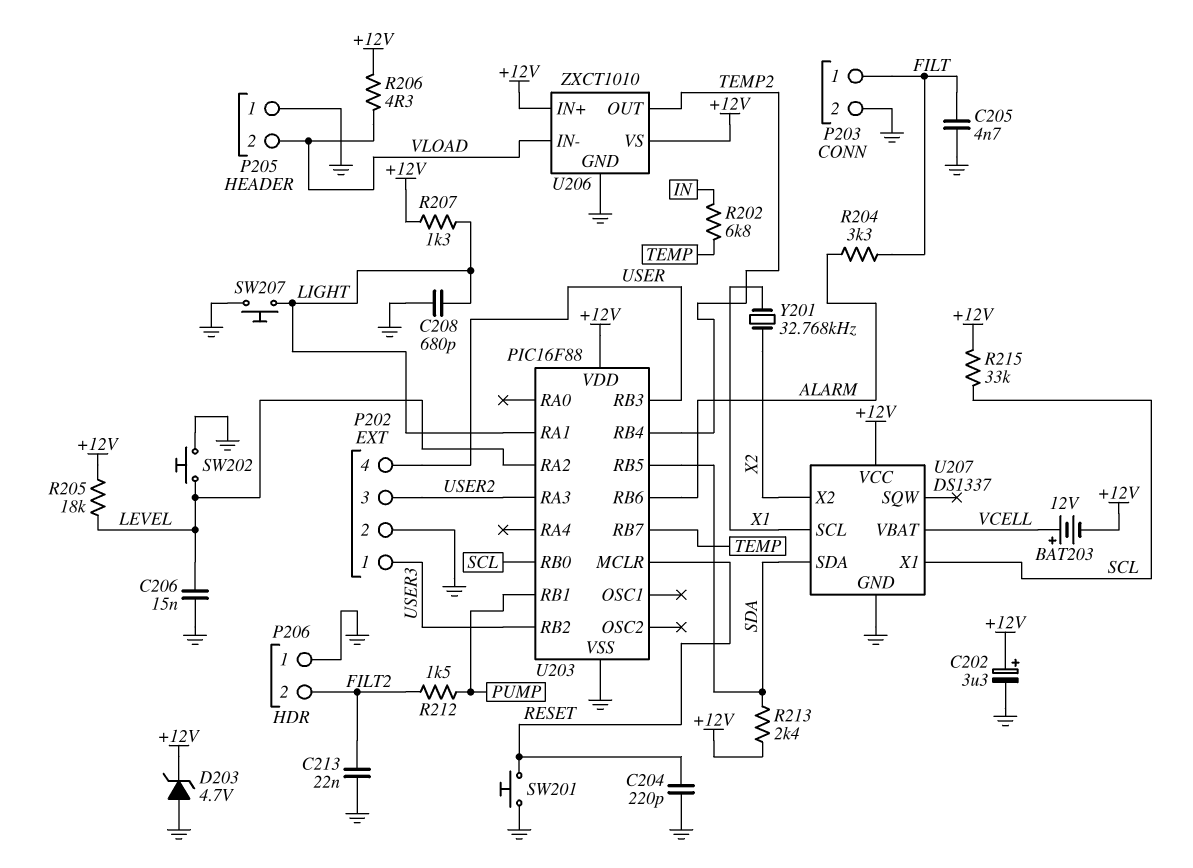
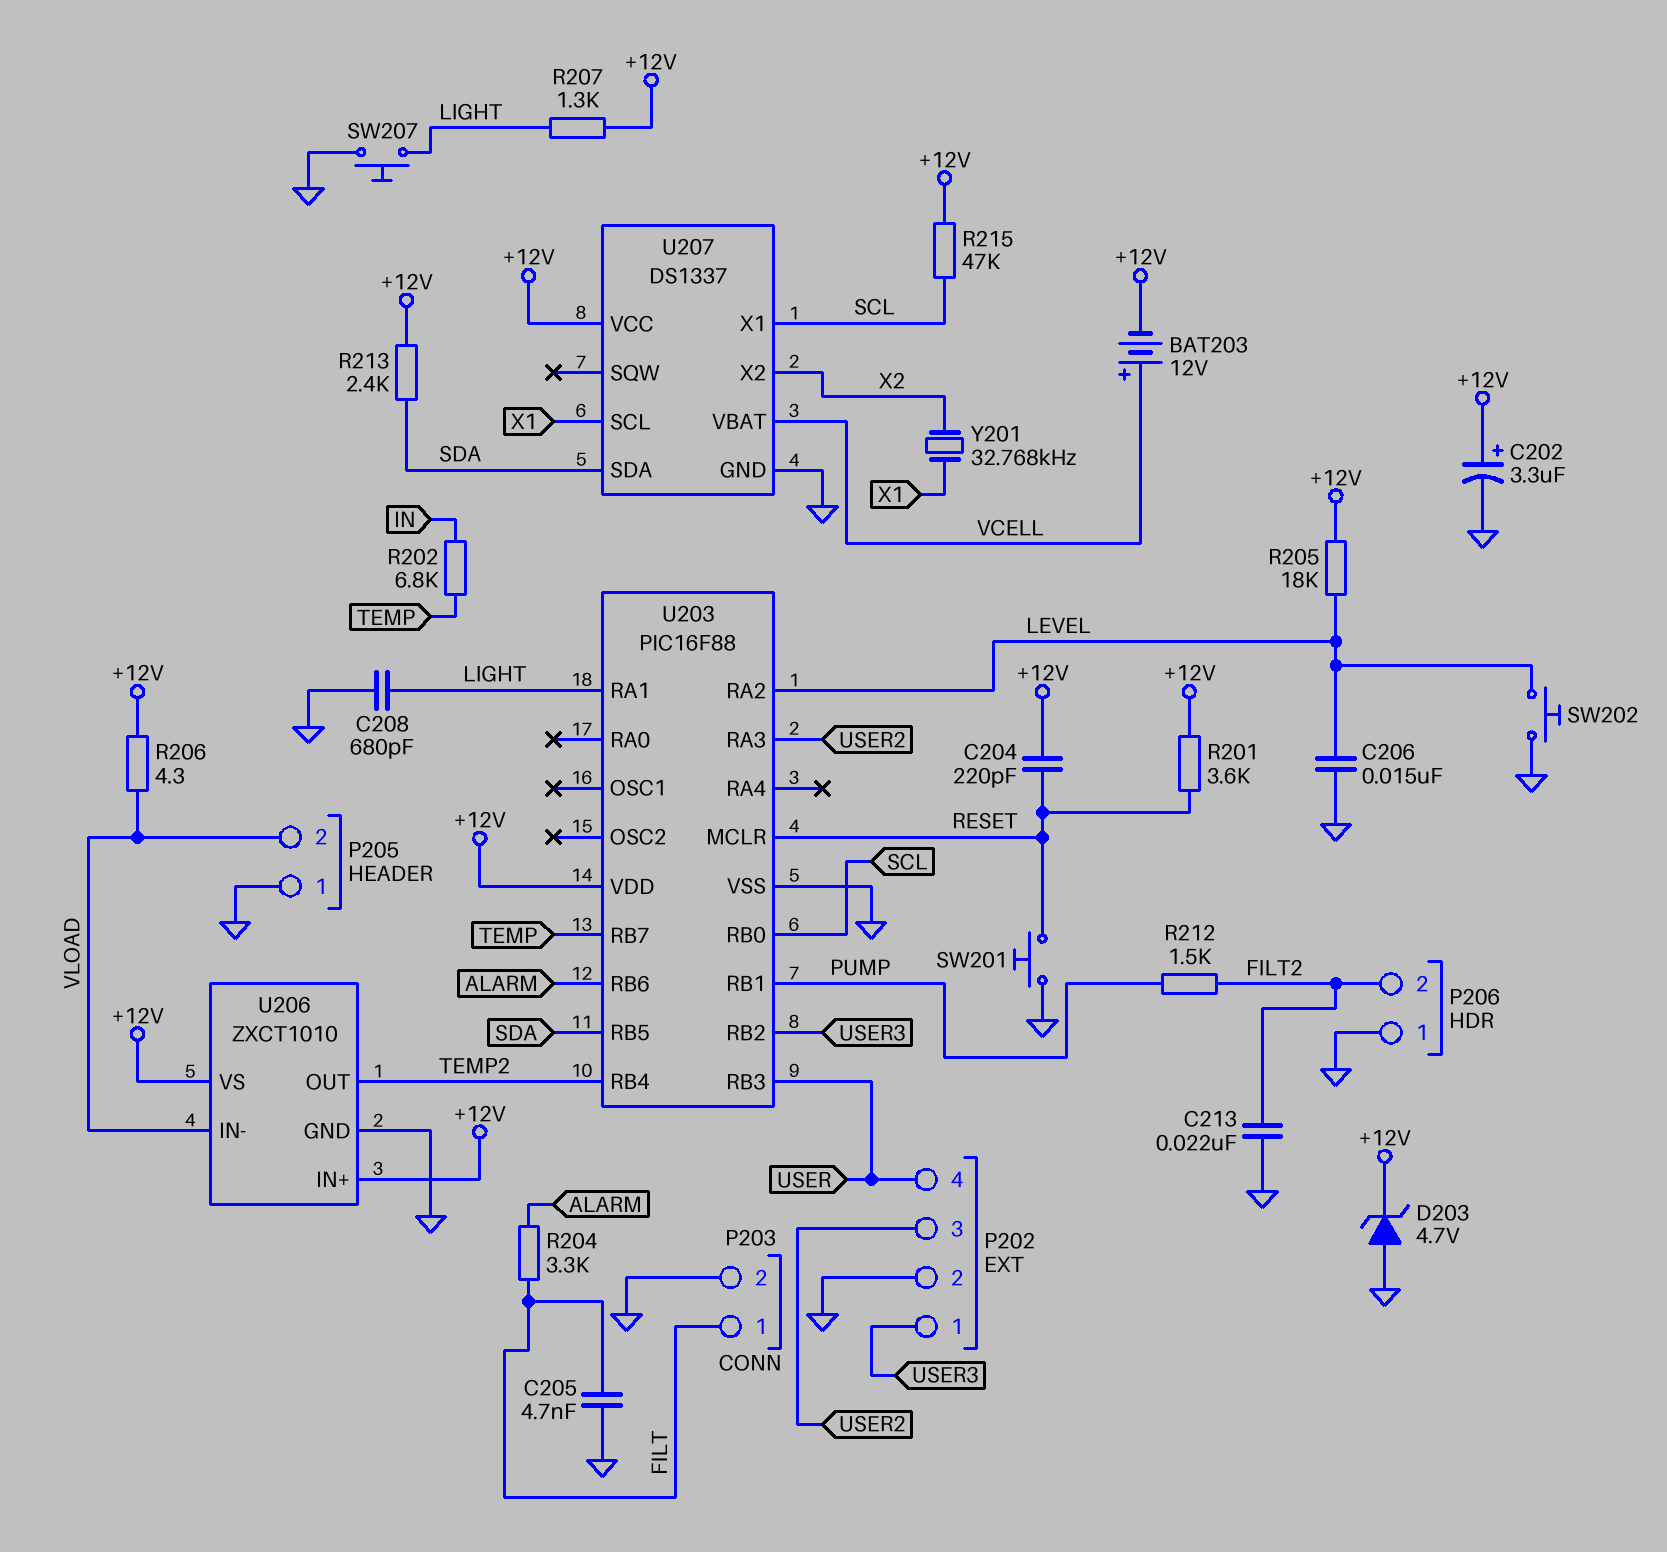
C204: 220pF (GND, RESET) -> 220pF (+12V, RESET)
R201: none -> 3.6k (+12V, RESET)
R215: 33k (+12V, SCL) -> 47k (+12V, SCL)

